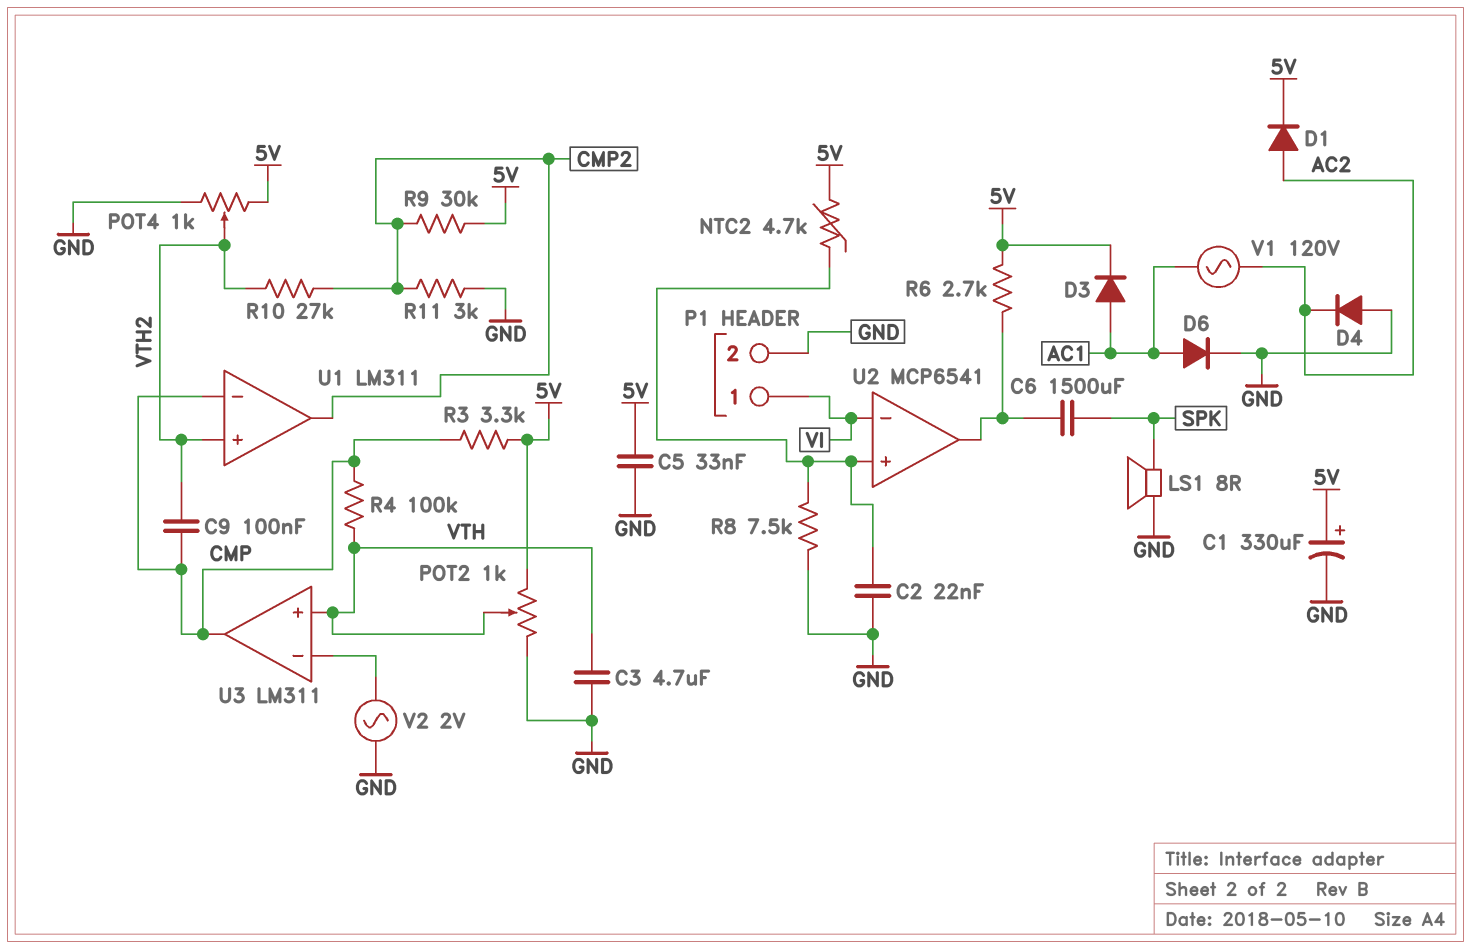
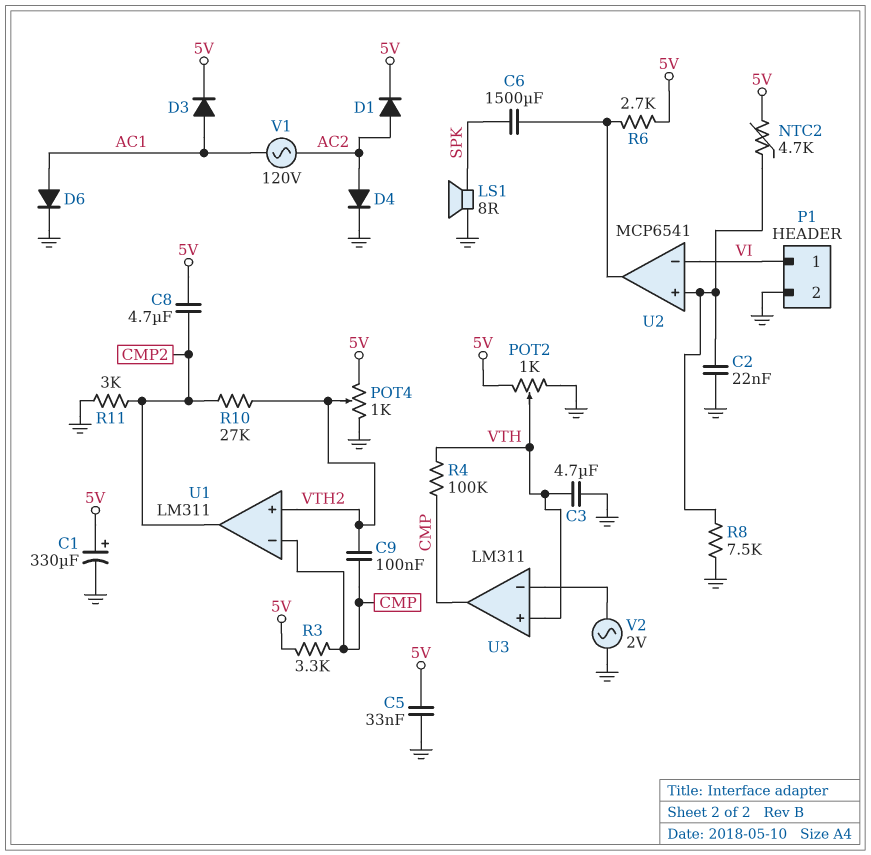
C8: none -> 4.7uF (5V, CMP2)
D4: diode (A GND, K AC2) -> diode (A AC2, K GND)
R9: 30k (5V, CMP2) -> none

